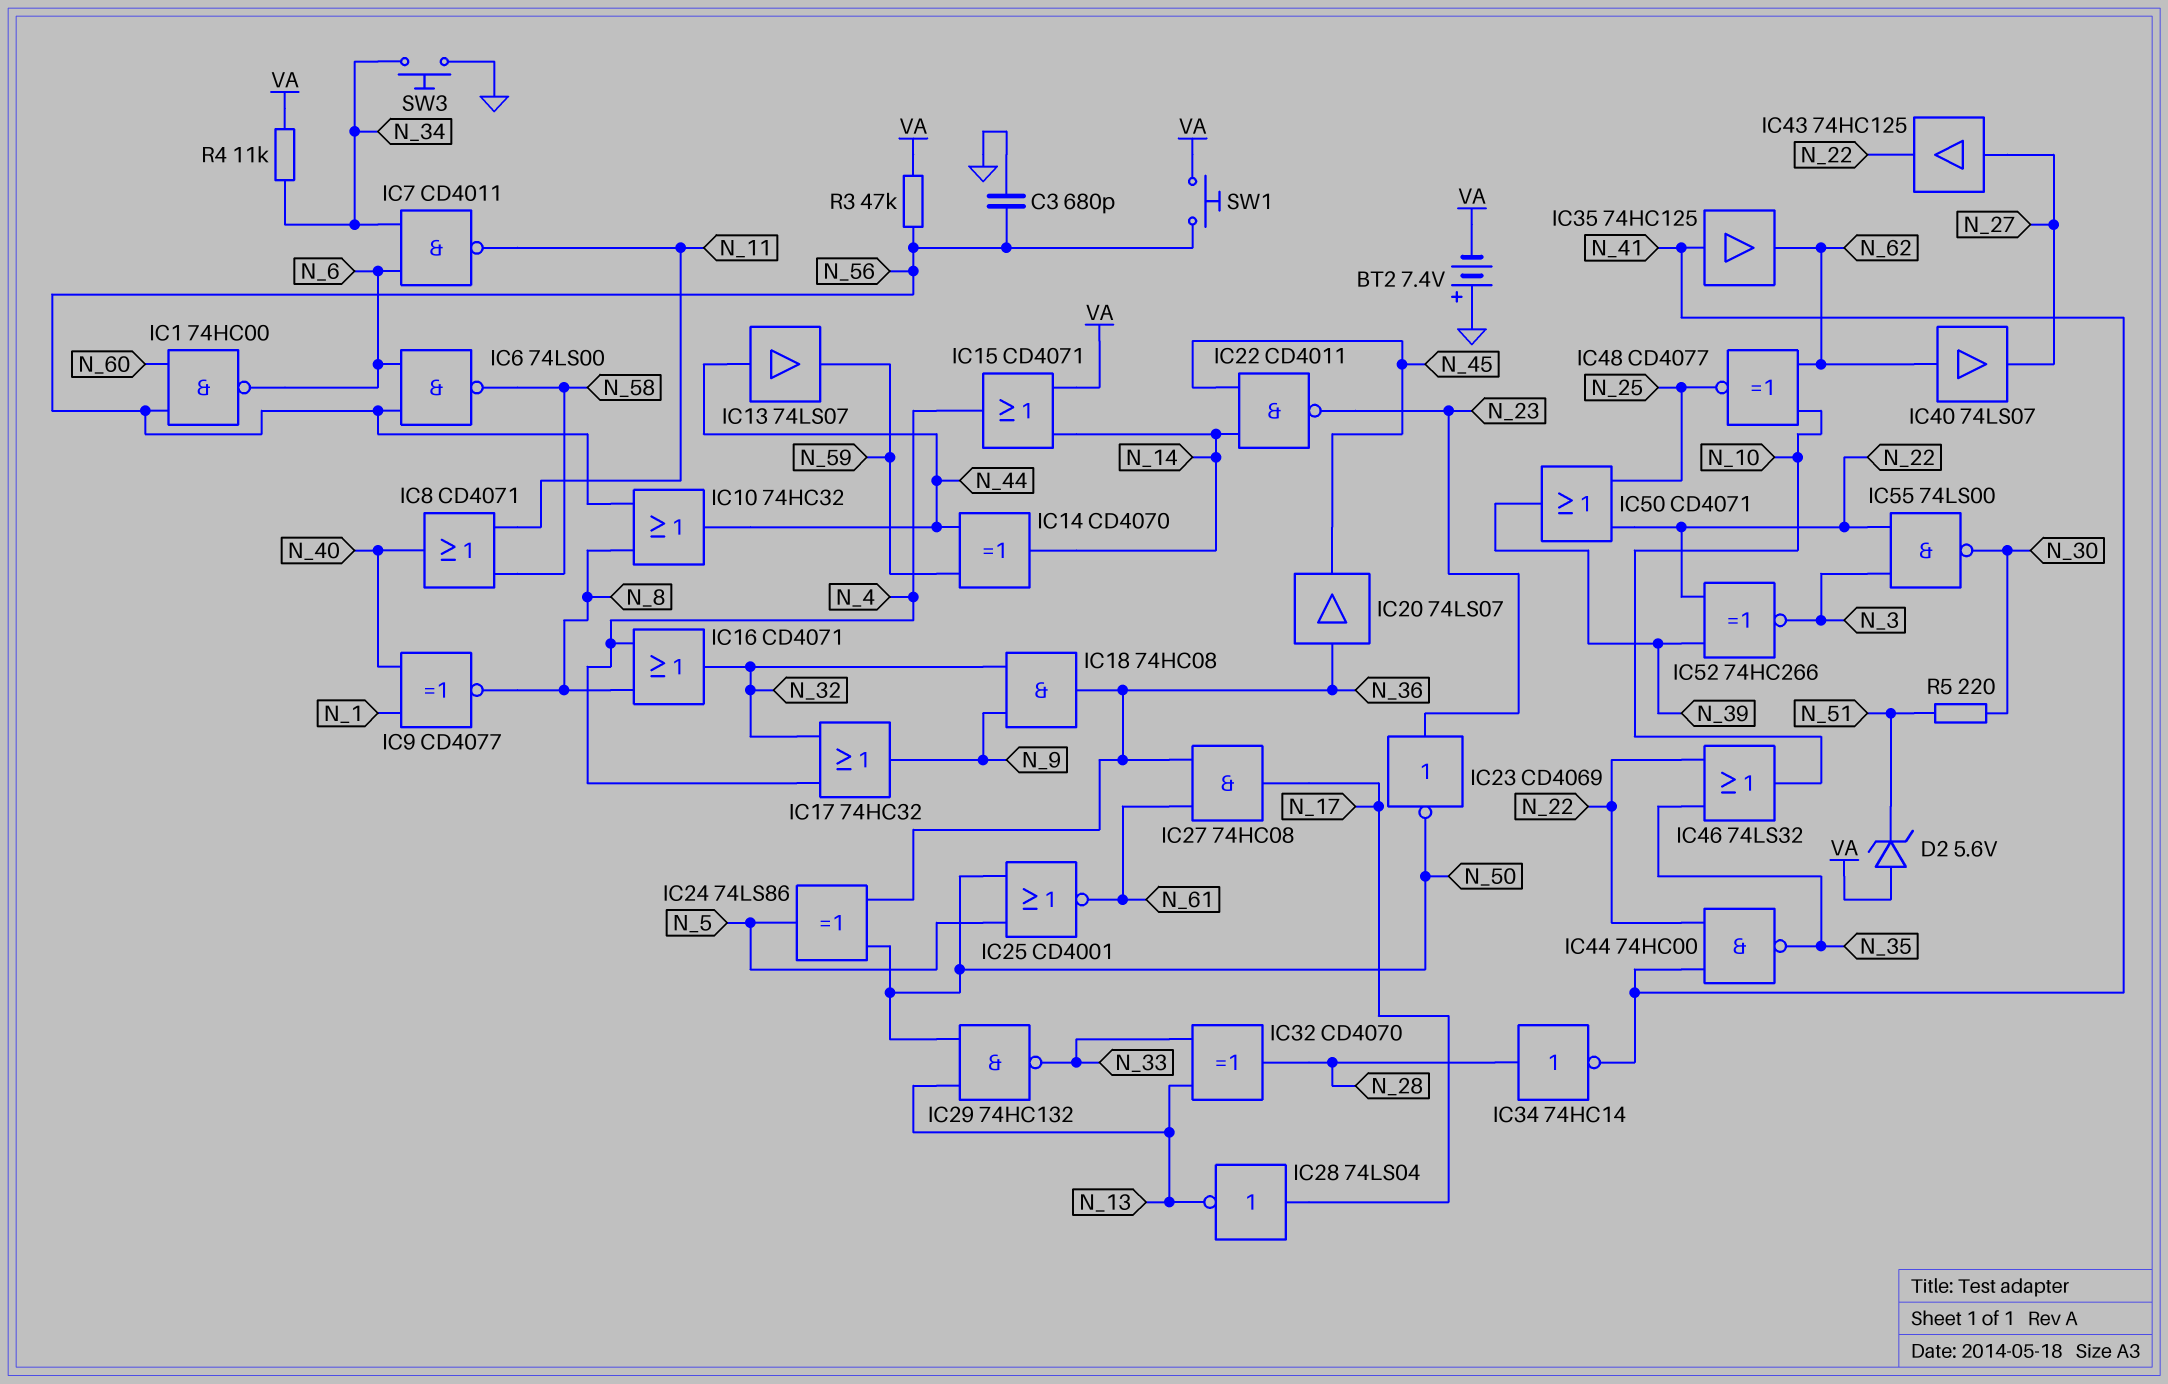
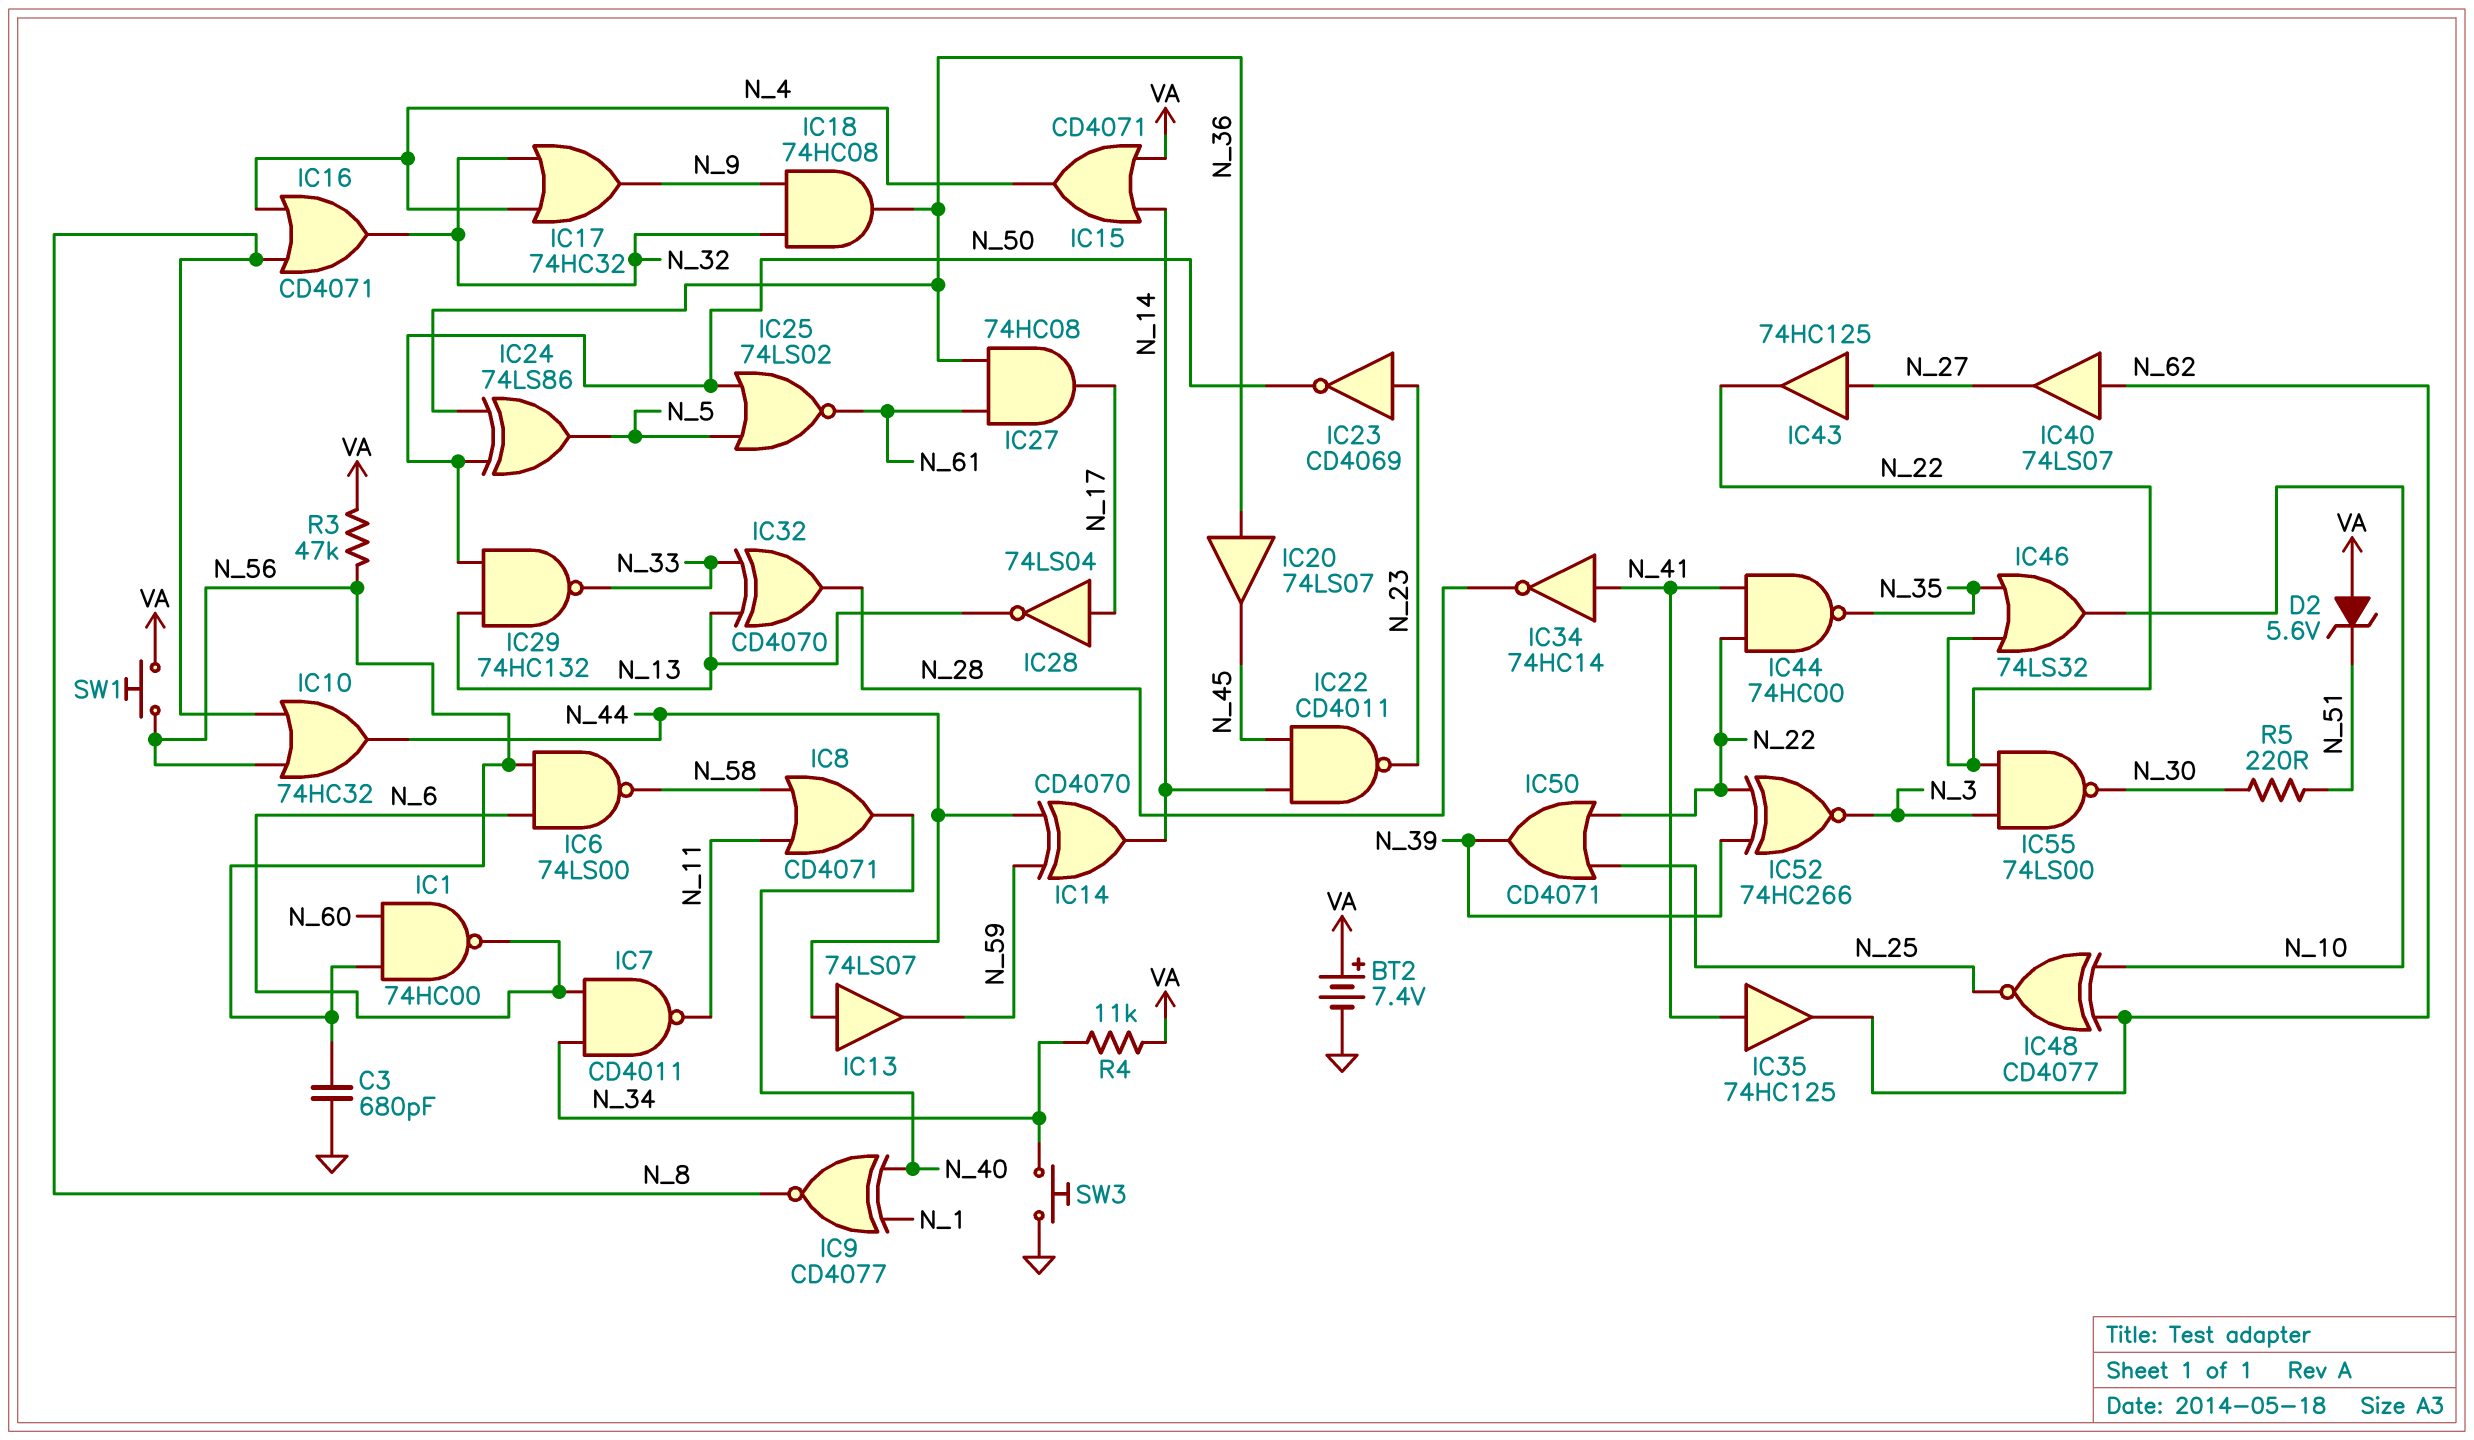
BT2: 7.4V (plus GND, minus VA) -> 7.4V (plus VA, minus GND)
IC25: NOR CD4001 (in N_5, in N_50, out N_61) -> NOR 74LS02 (in N_5, in N_50, out N_61)
IC34: NOT 74HC14 (in N_28, out N_41) -> NOT 74HC14 (in N_41, out N_28)

